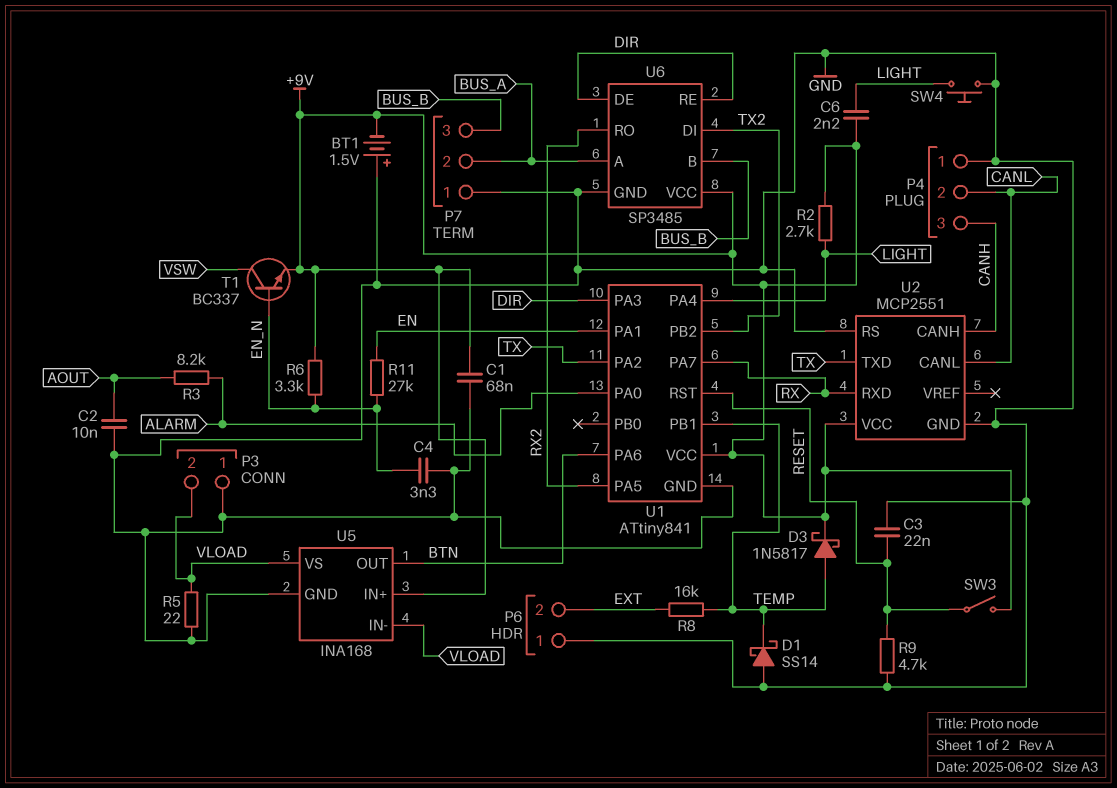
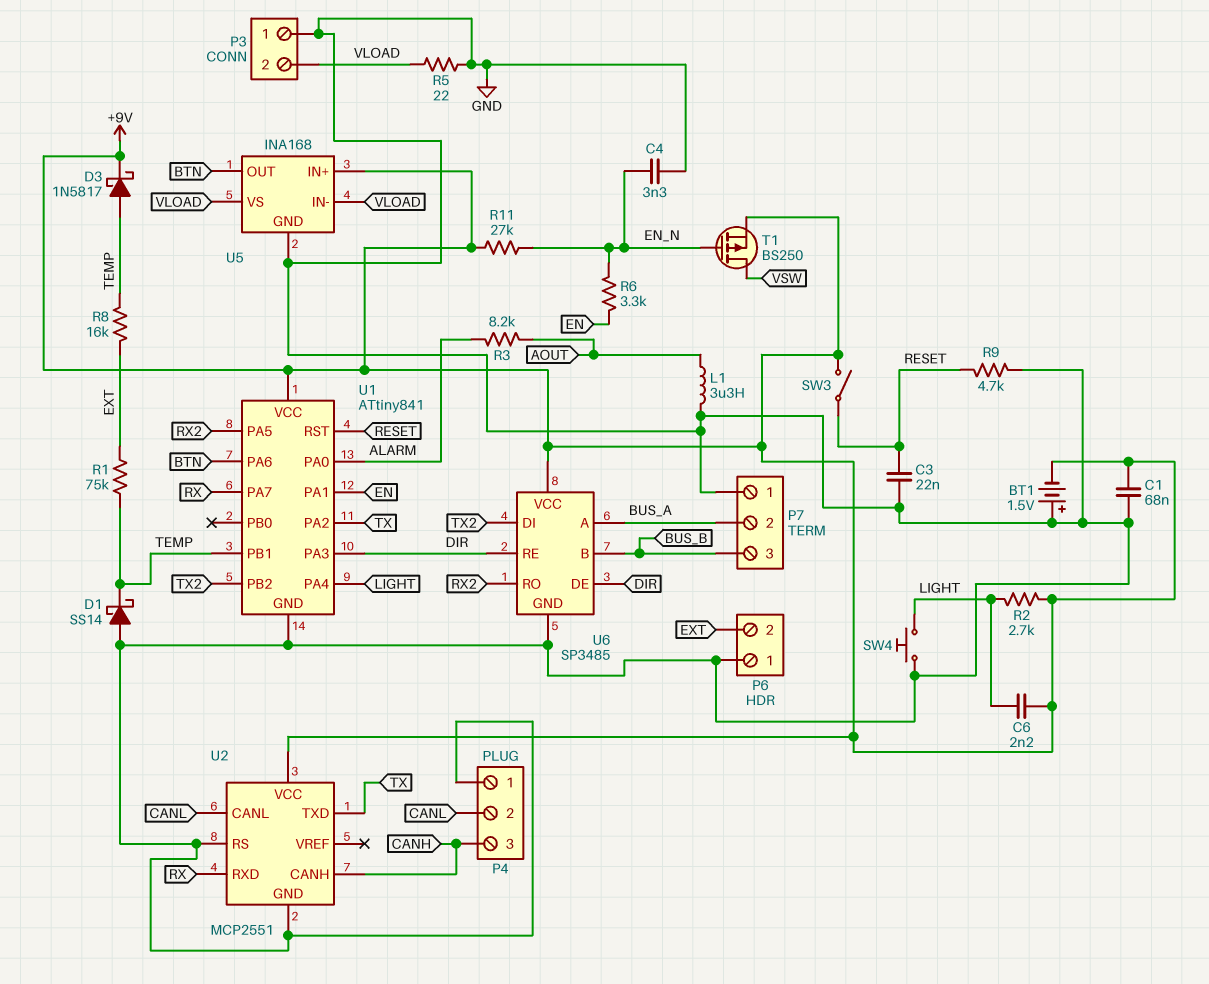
C2: 10nF (AOUT, GND) -> none
L1: none -> 3.3uH (AOUT, GND)
R1: none -> 75k (EXT, TEMP)
R6: 3.3k (+9V, EN_N) -> 3.3k (EN, EN_N)
R11: 27k (EN, EN_N) -> 27k (+9V, EN_N)
T1: NPN BC337 (B EN_N, C VSW, E +9V) -> PMOS BS250 (G EN_N, D VSW, S +9V)

